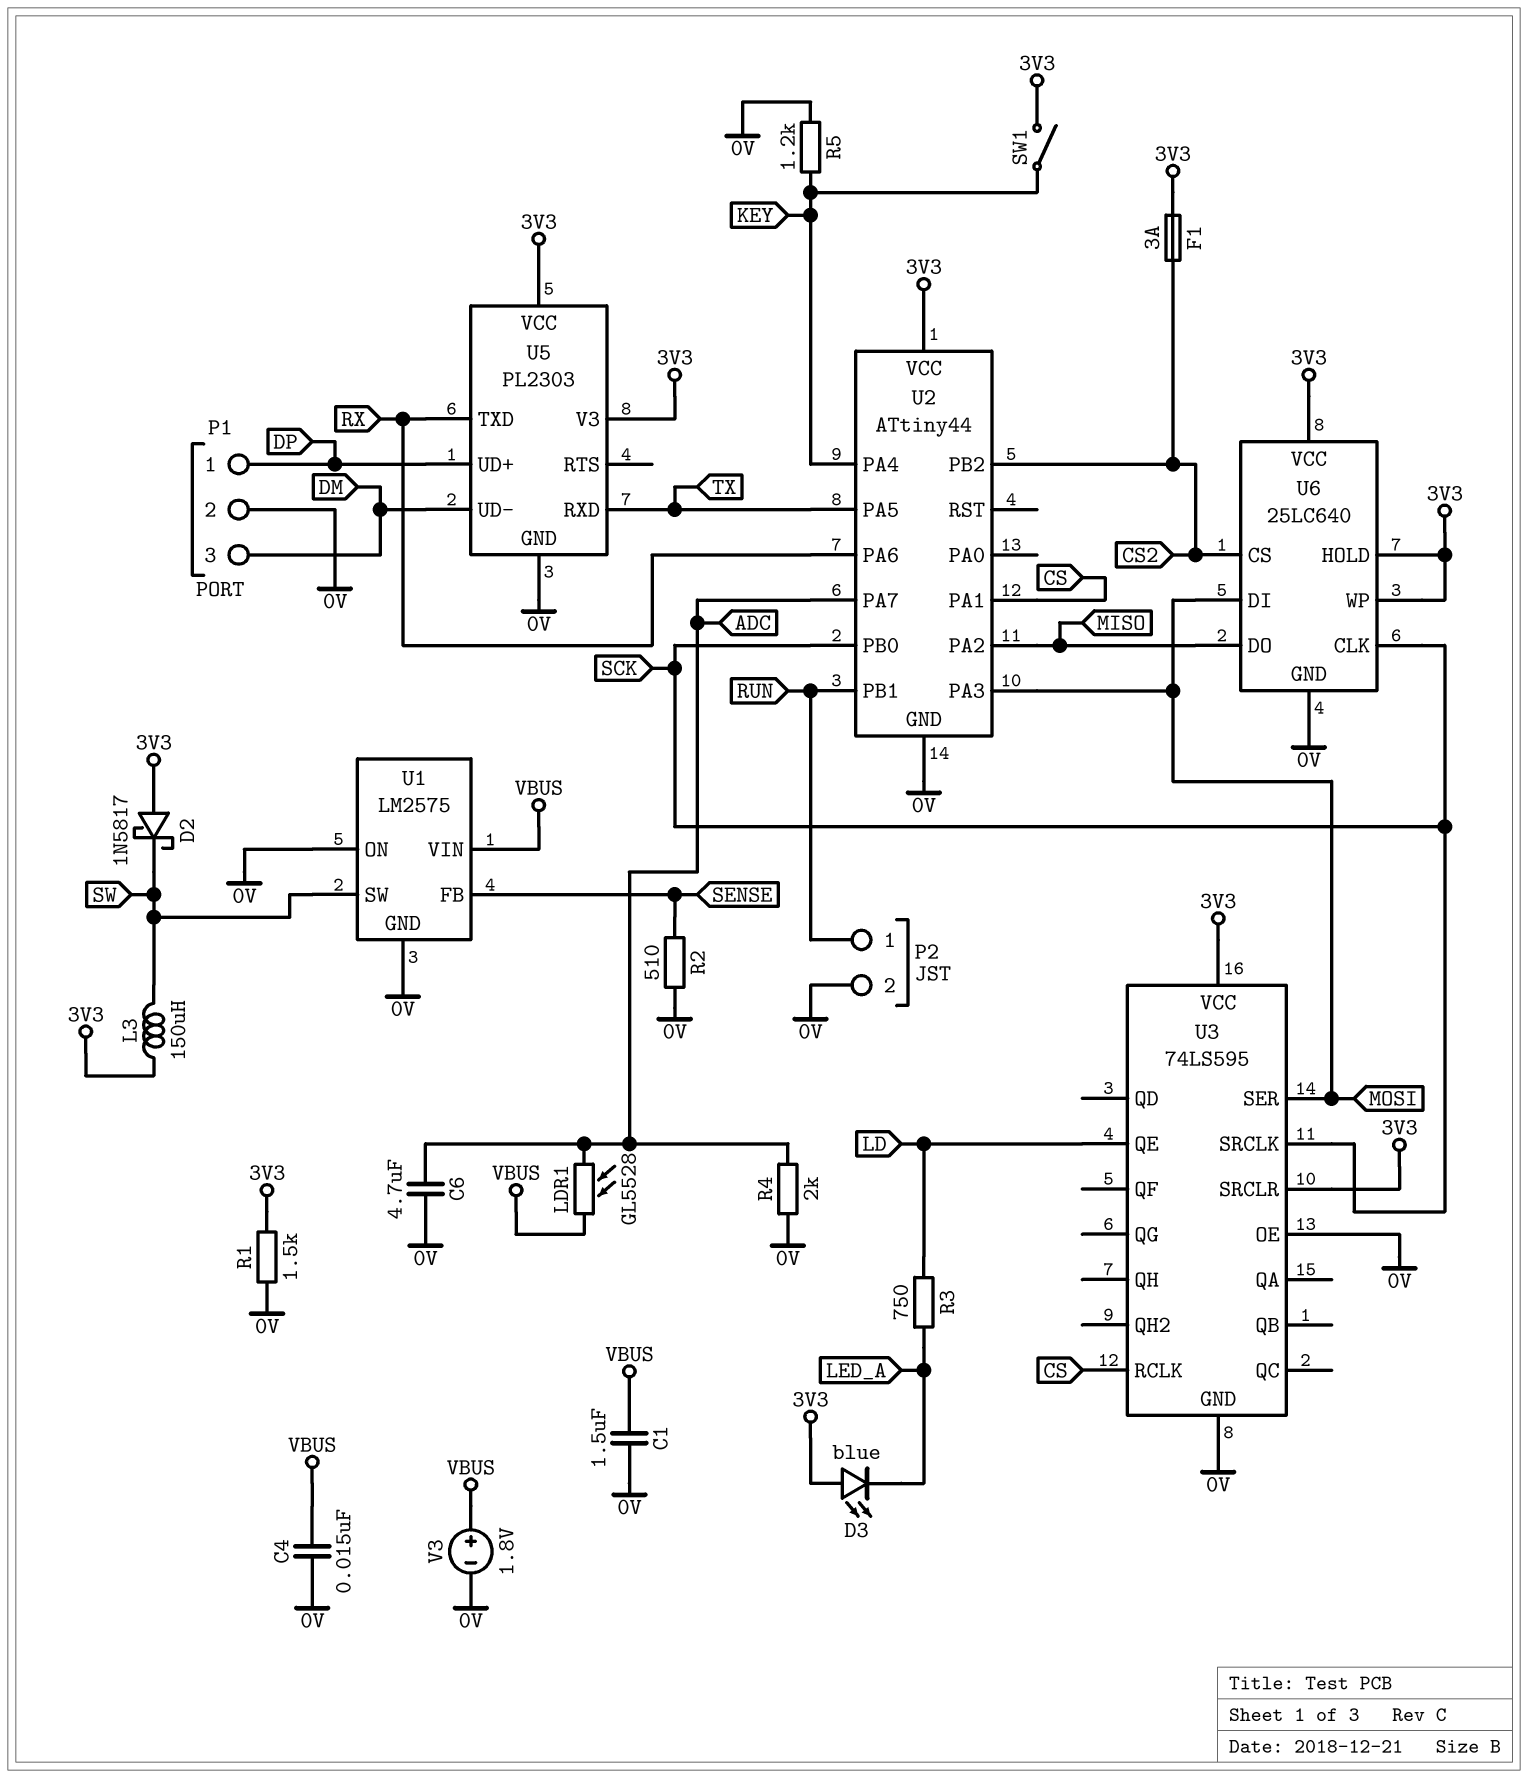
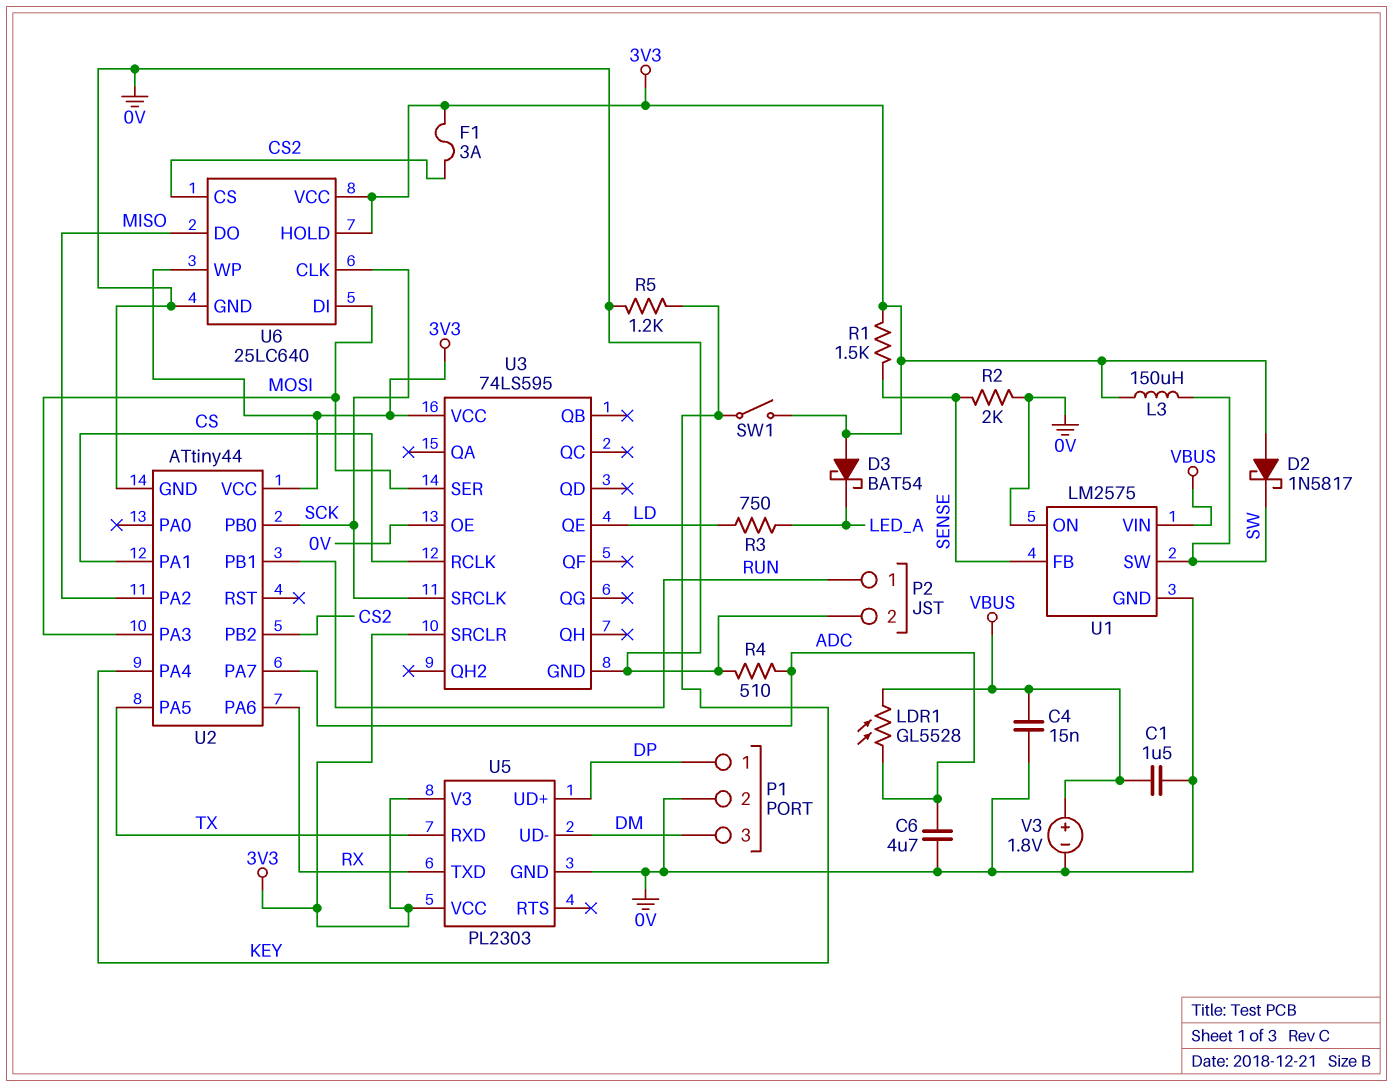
D3: LED blue (A 3V3, K LED_A) -> schottky BAT54 (A 3V3, K LED_A)
R1: 1.5k (0V, 3V3) -> 1.5k (3V3, SENSE)
R2: 510 (0V, SENSE) -> 2k (0V, SENSE)
R4: 2k (0V, ADC) -> 510 (0V, ADC)

